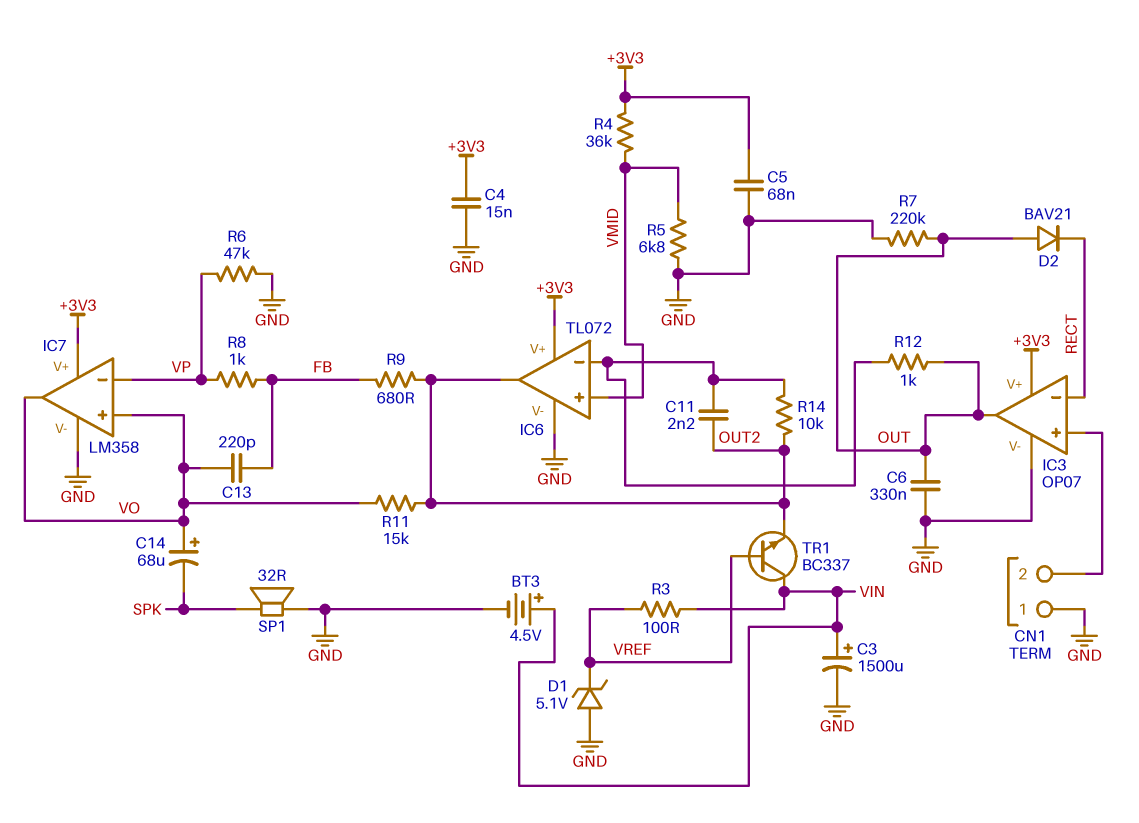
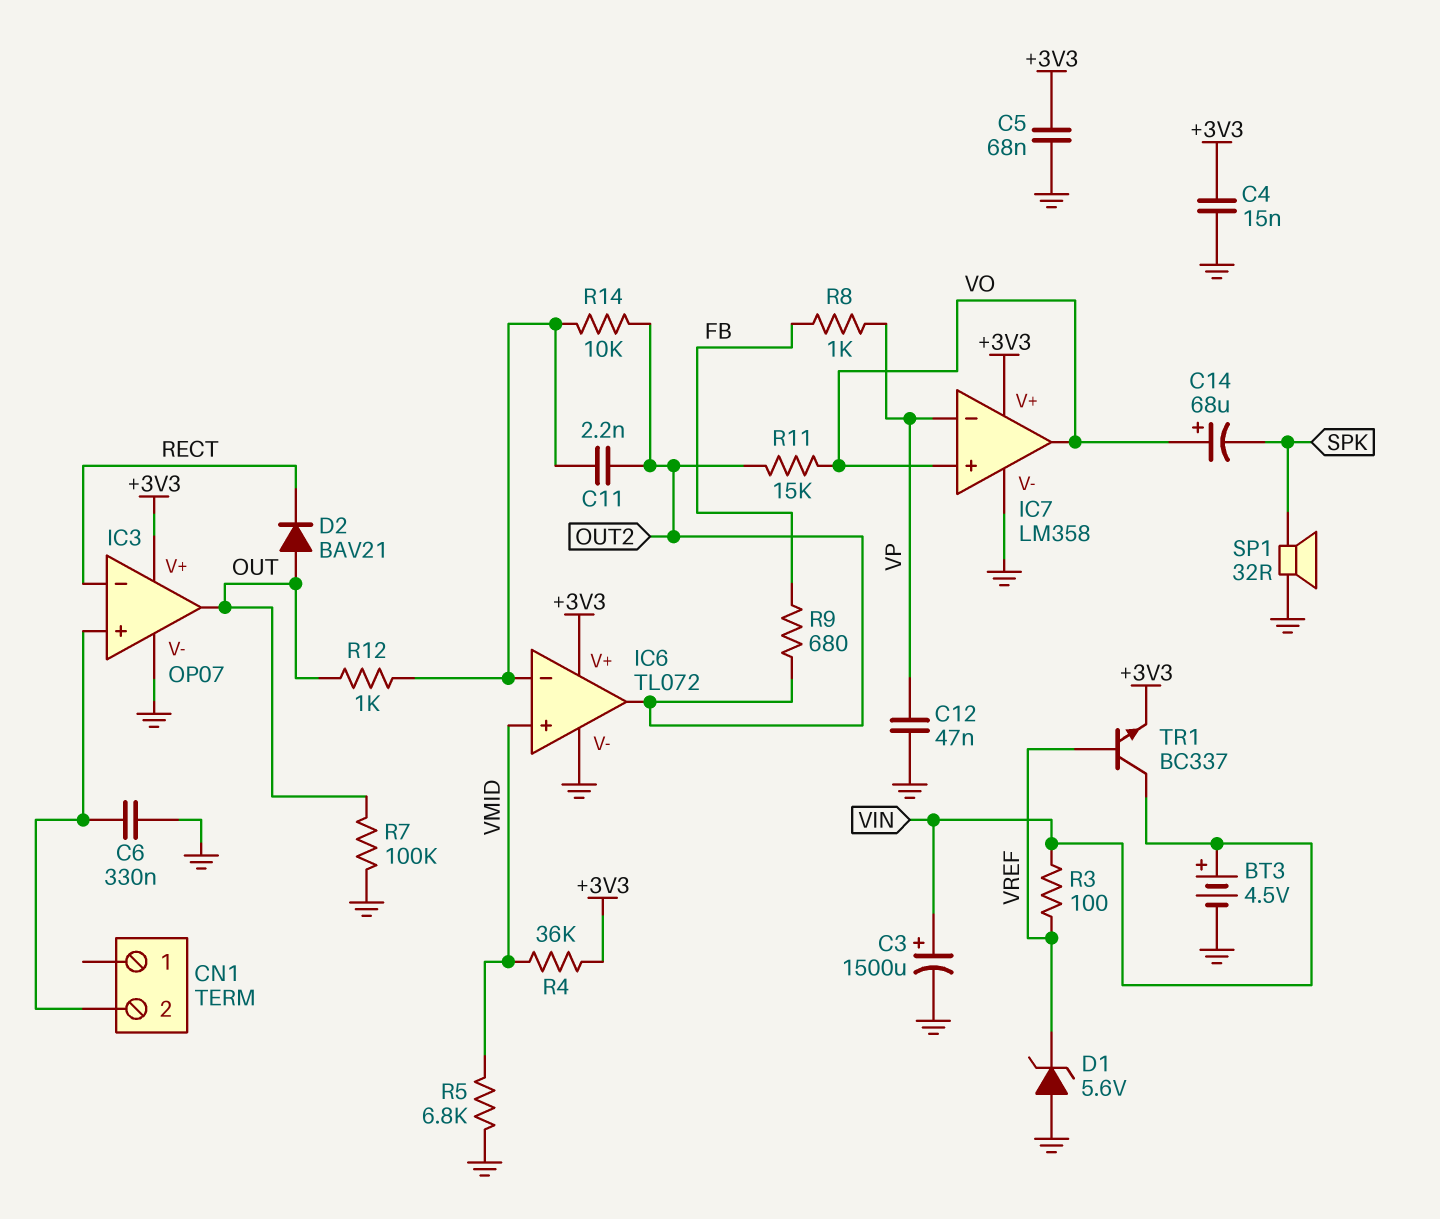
C6: 330nF (GND, OUT) -> 330nF (CN1/2, GND)
C12: none -> 47nF (GND, VP)
C13: 220pF (FB, VO) -> none
CN1 pin 1: GND -> none
D1: zener 5.1V (A GND, K VREF) -> zener 5.6V (A GND, K VREF)
R6: 47k (GND, VP) -> none
R7: 220k (GND, OUT) -> 100k (GND, OUT)
TR1: NPN BC337 (B VREF, C VIN, E OUT2) -> NPN BC337 (B VREF, C VIN, E +3V3)

